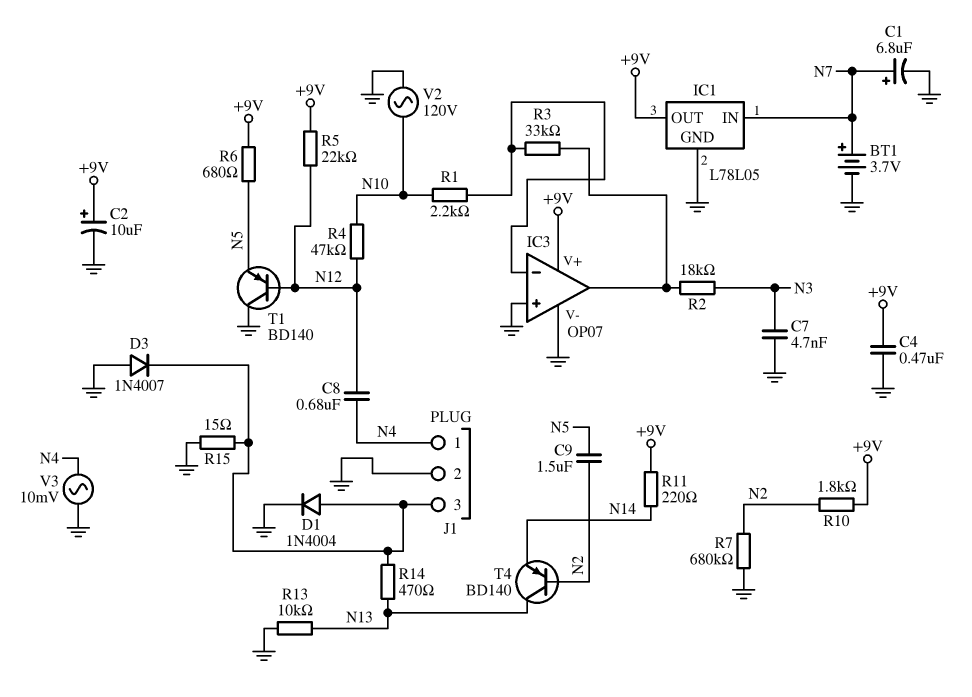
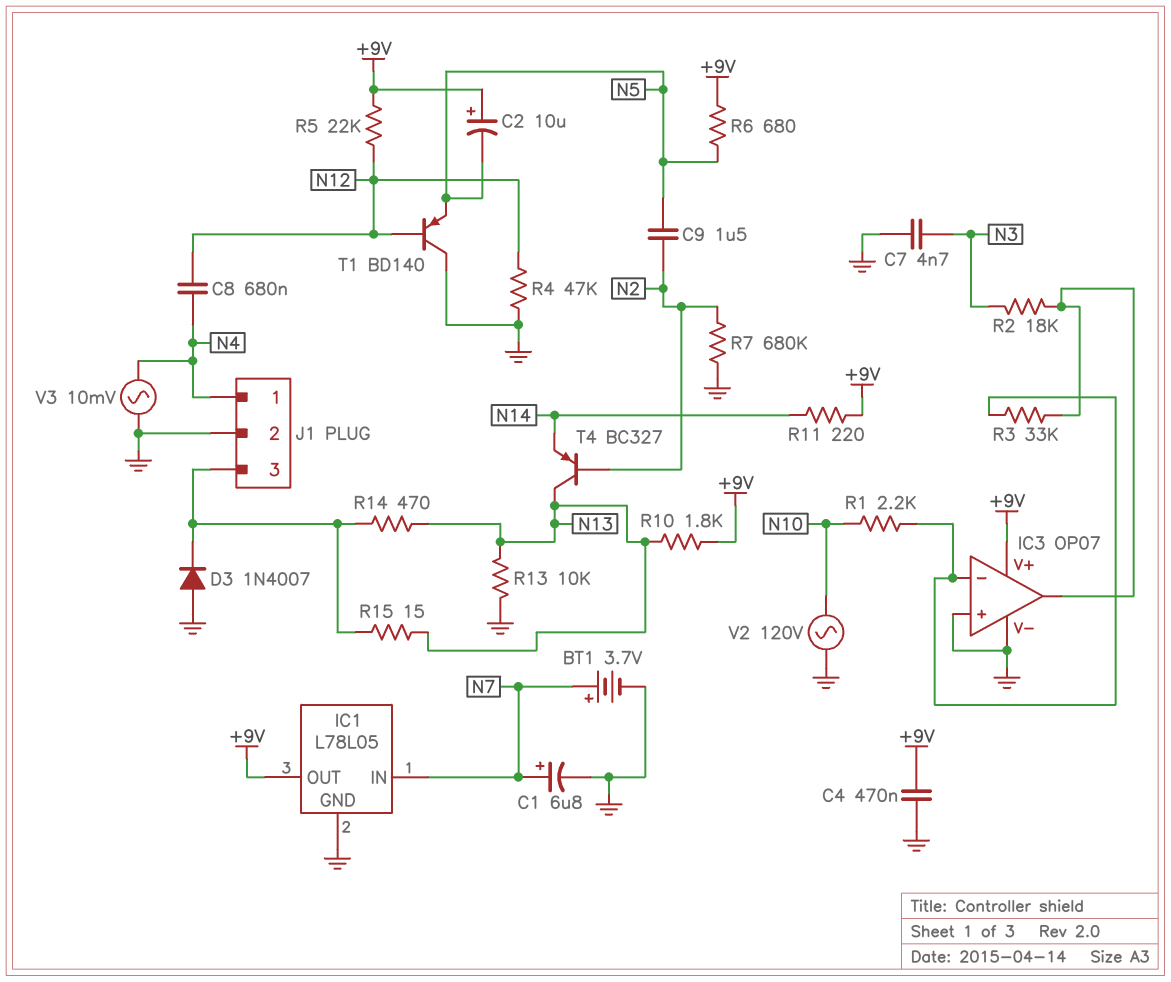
C2: 10uF (plus +9V, minus GND) -> 10uF (plus +9V, minus N5)
D1: diode 1N4004 (A J1/3, K GND) -> none
R4: 47k (N10, N12) -> 47k (GND, N12)
R10: 1.8k (+9V, N2) -> 1.8k (+9V, N13)
R15: 15 (GND, J1/3) -> 15 (J1/3, N13)
T4: PNP BD140 (B N2, C N13, E N14) -> PNP BC327 (B N2, C N13, E N14)

